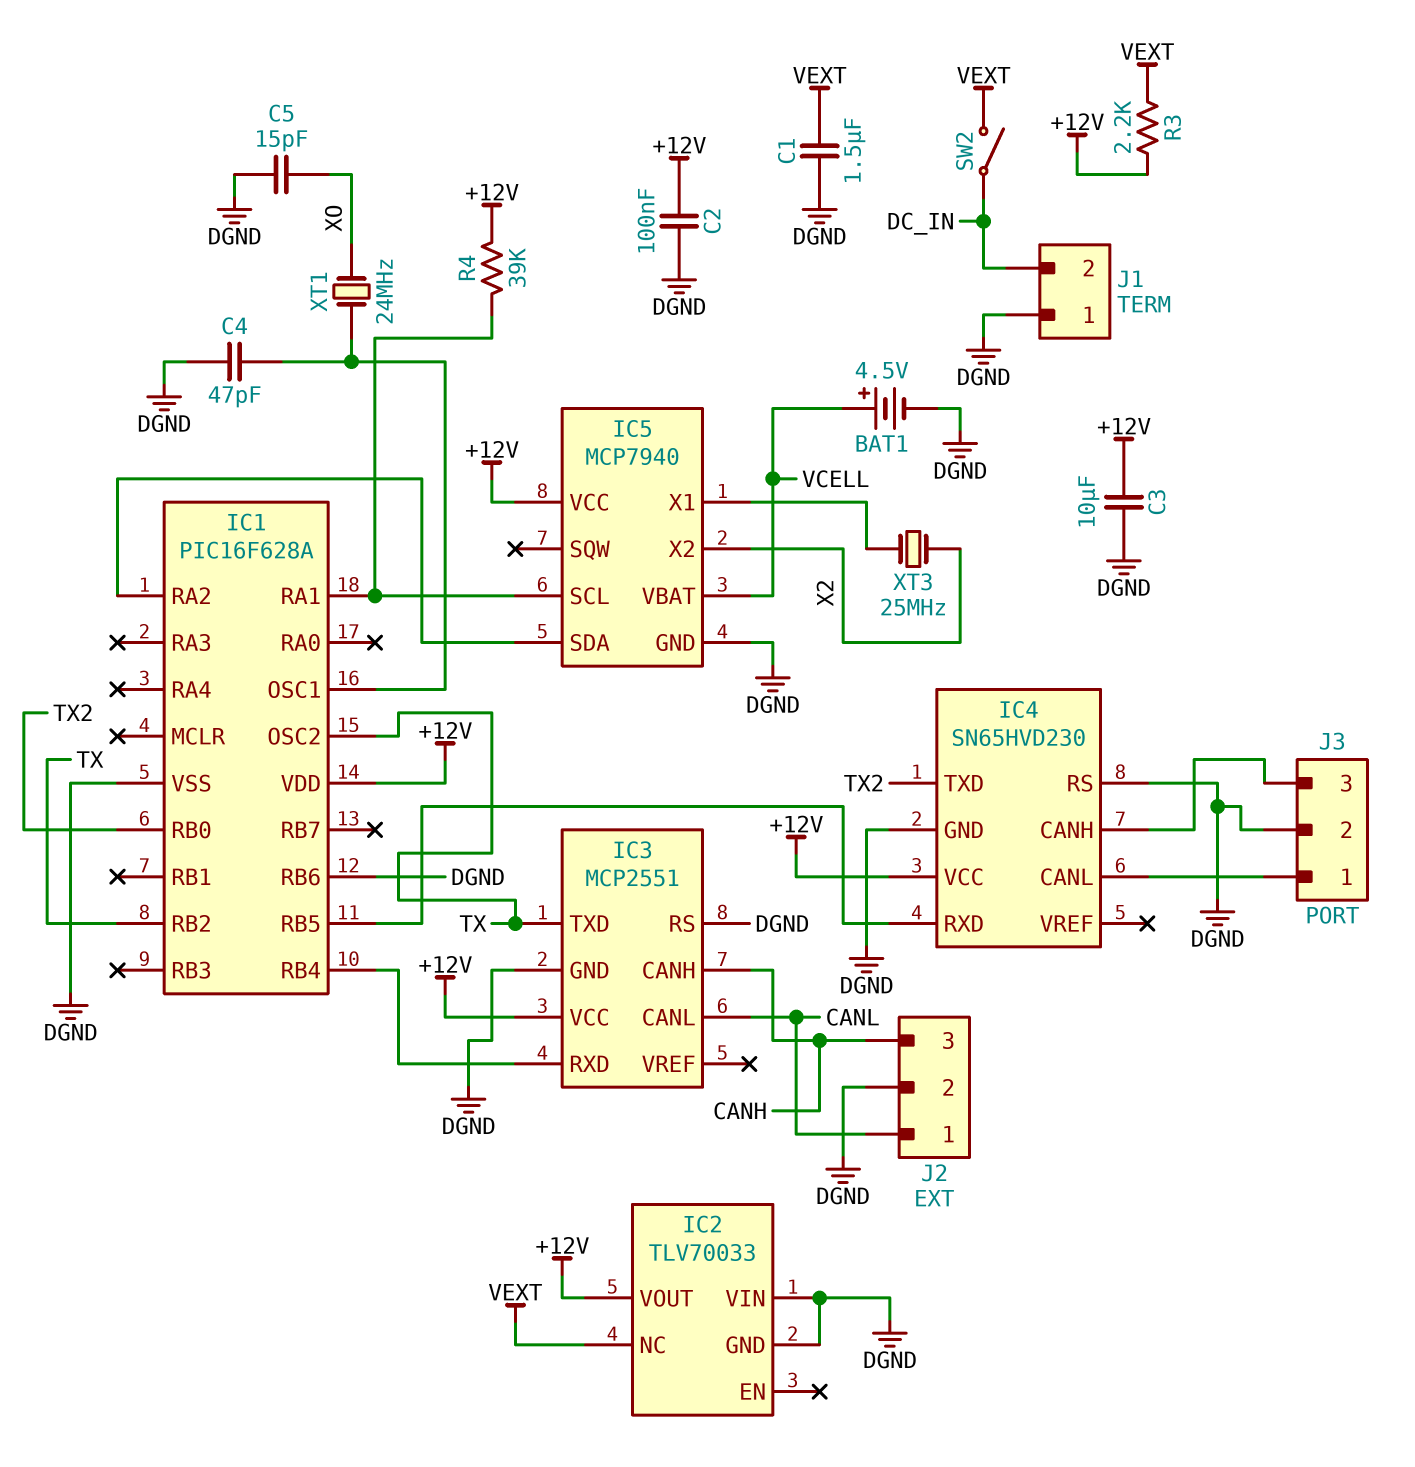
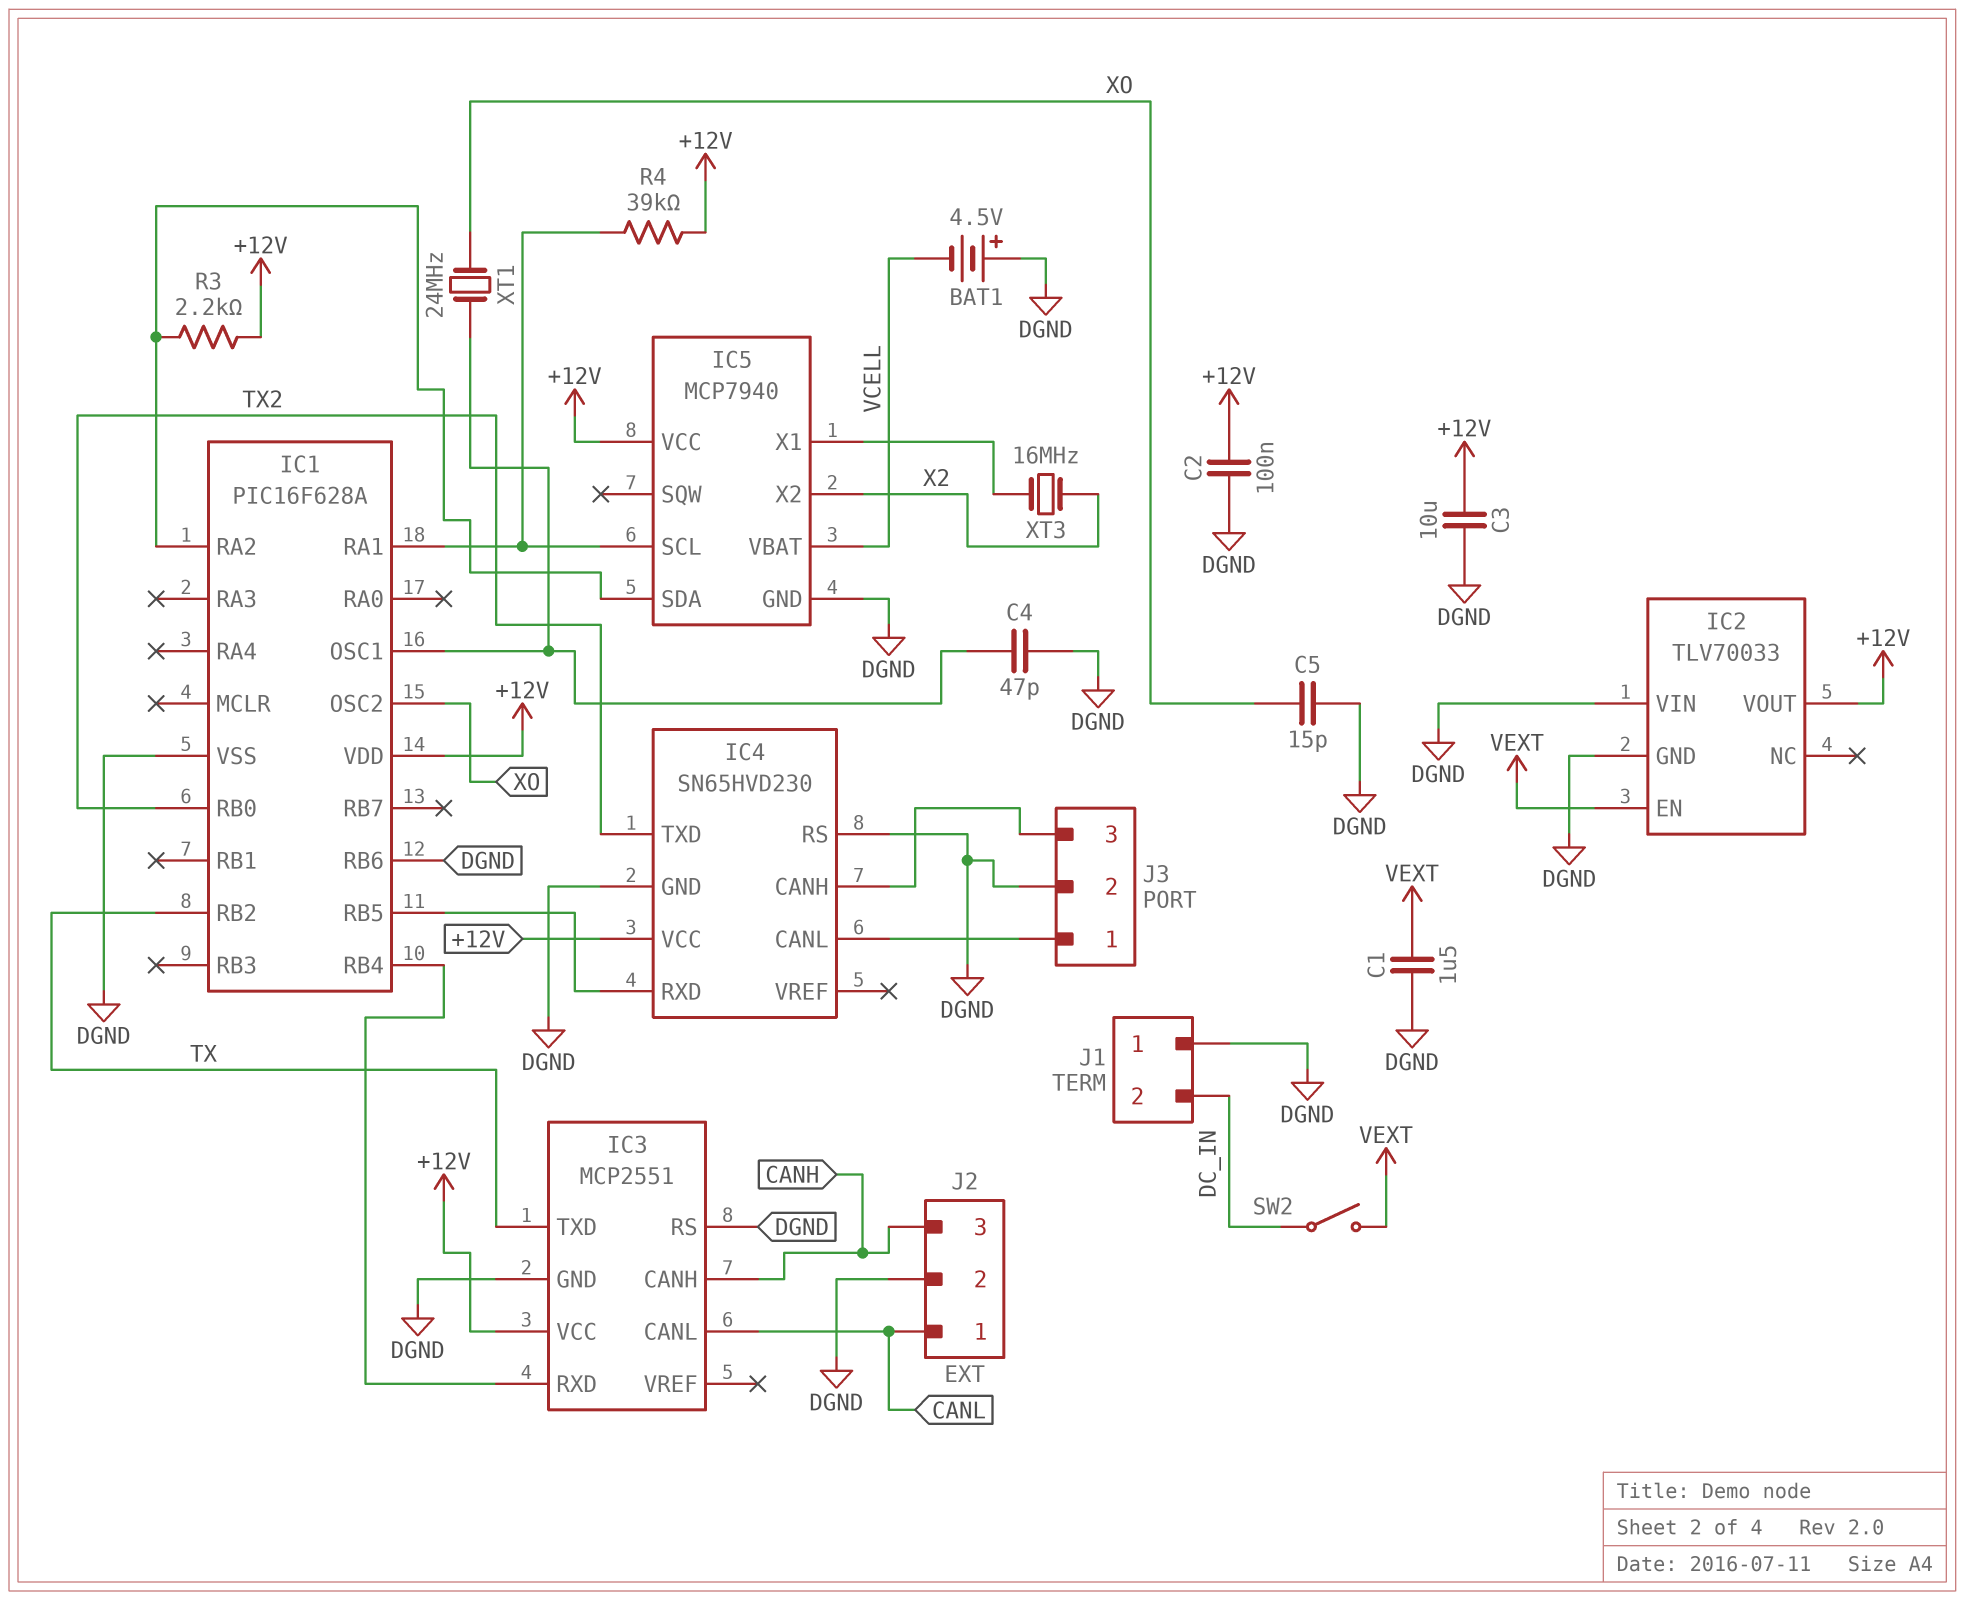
BAT1: 4.5V (plus VCELL, minus DGND) -> 4.5V (plus DGND, minus VCELL)
IC1 pin OSC2: TX -> XO
IC2 pin EN: none -> VEXT
IC2 pin NC: VEXT -> none
R3: 2.2k (+12V, VEXT) -> 2.2k (+12V, IC1/RA2)
XT3: 25MHz (IC5/X1, X2) -> 16MHz (IC5/X1, X2)

